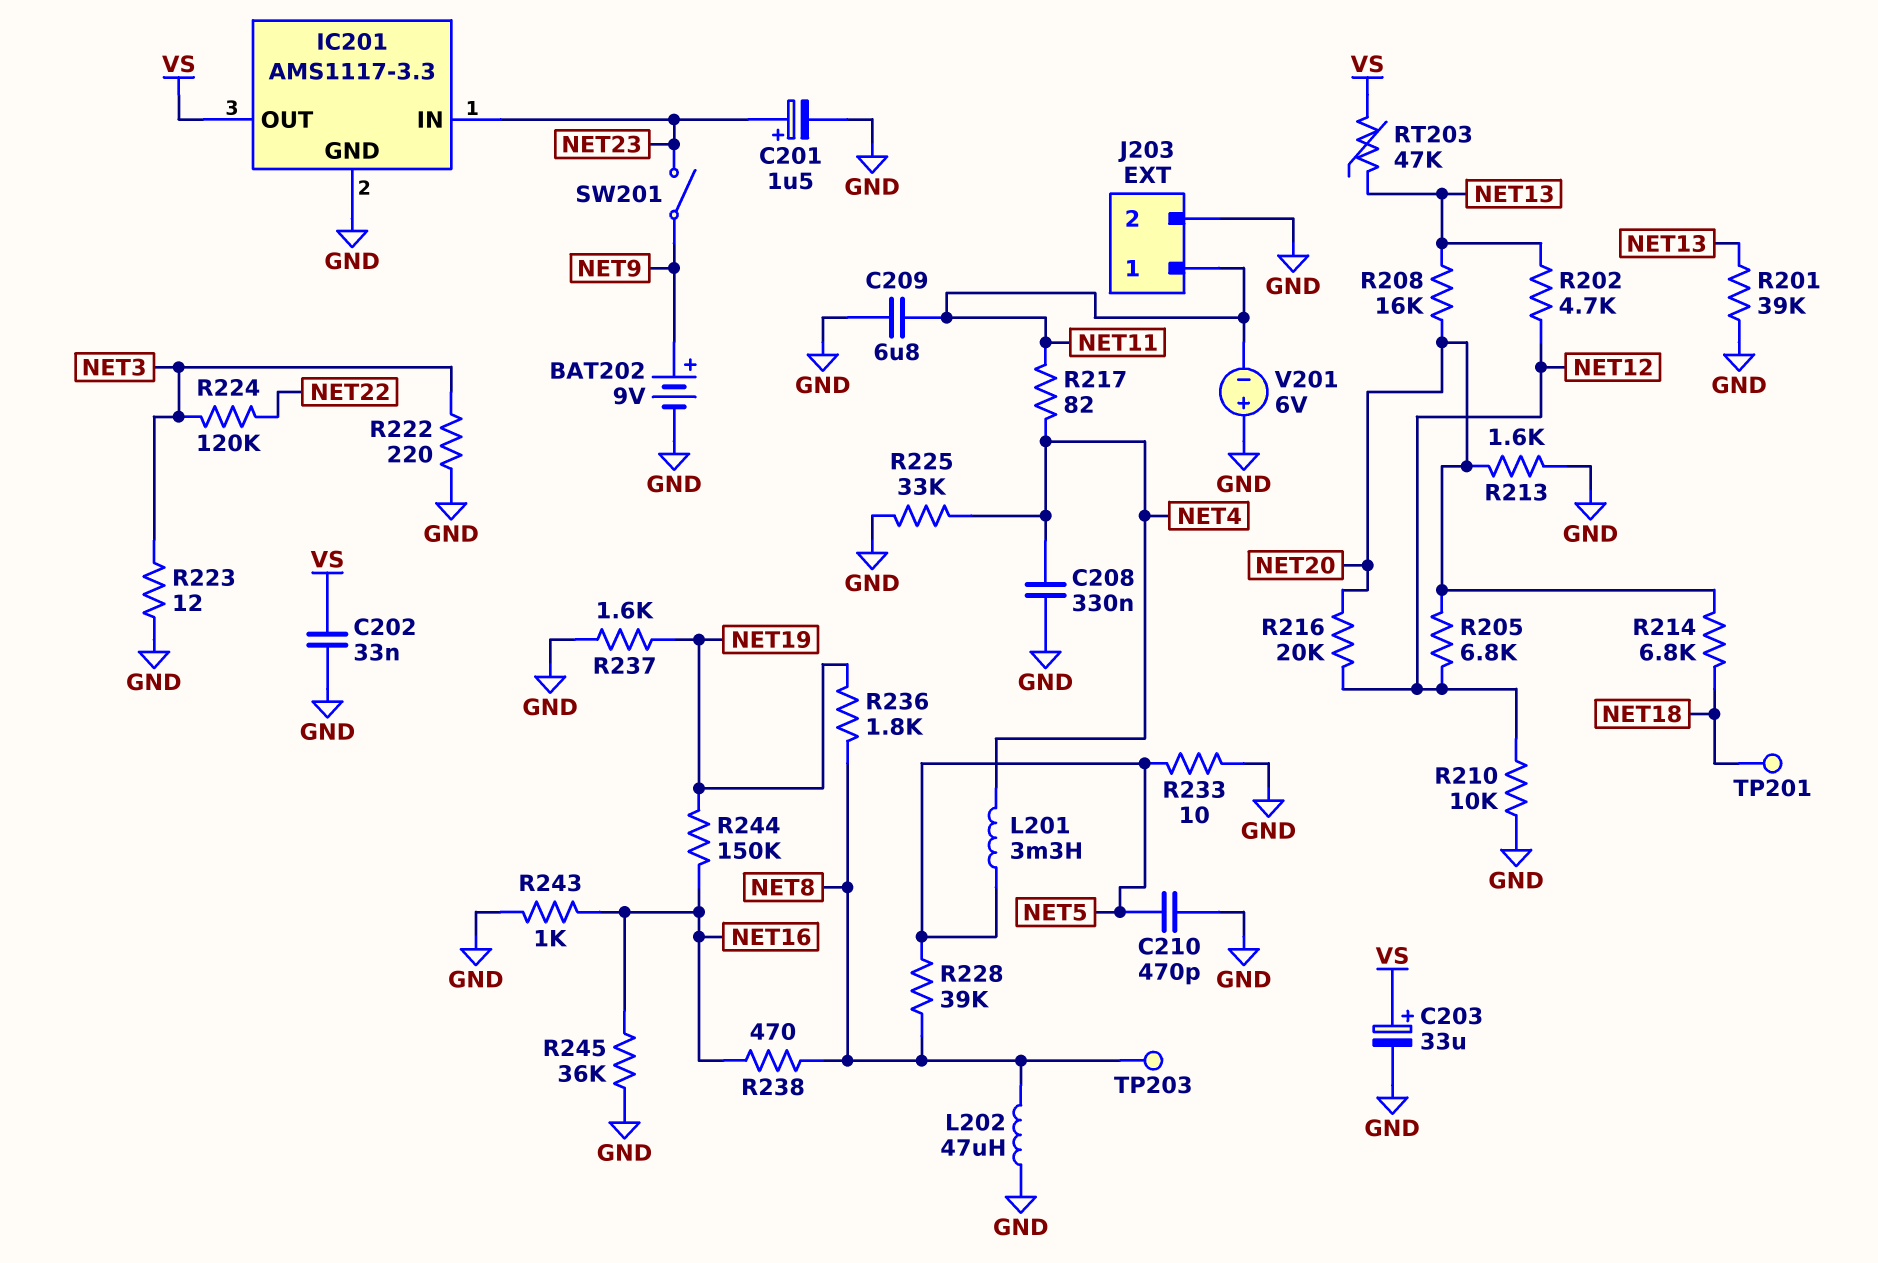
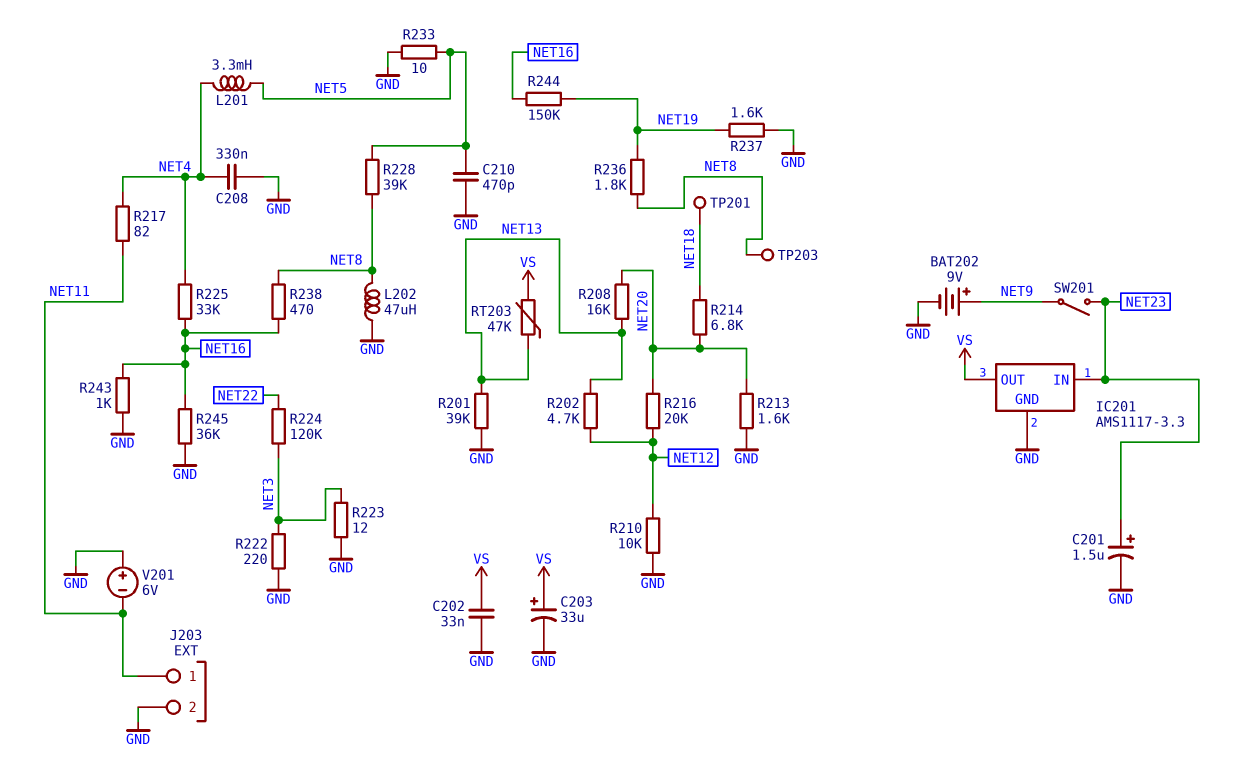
C209: 6.8uF (GND, NET11) -> none
R205: 6.8k (NET12, NET20) -> none
R225: 33k (GND, NET4) -> 33k (NET4, NET16)

